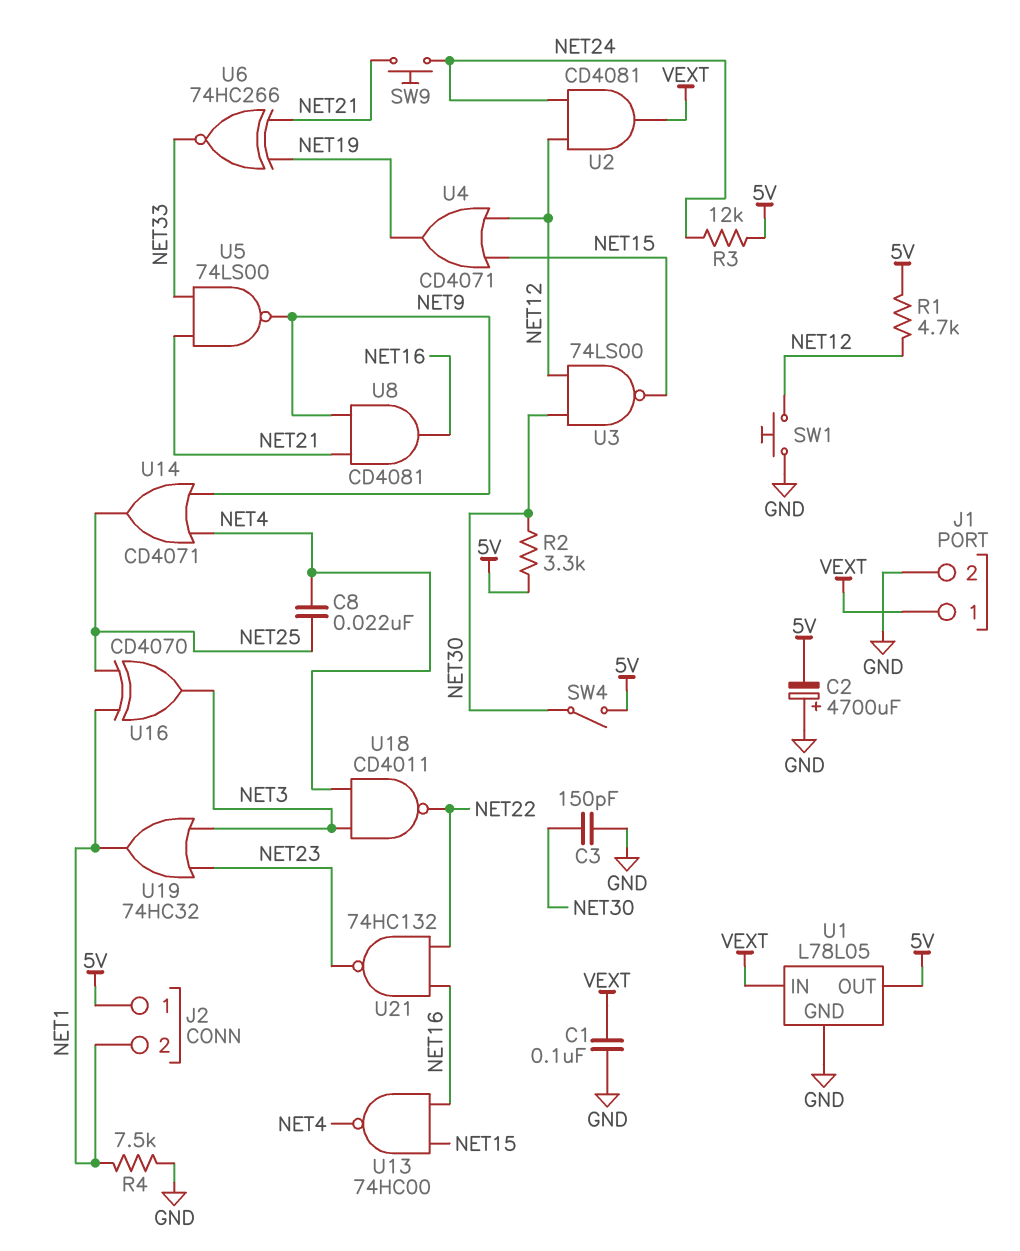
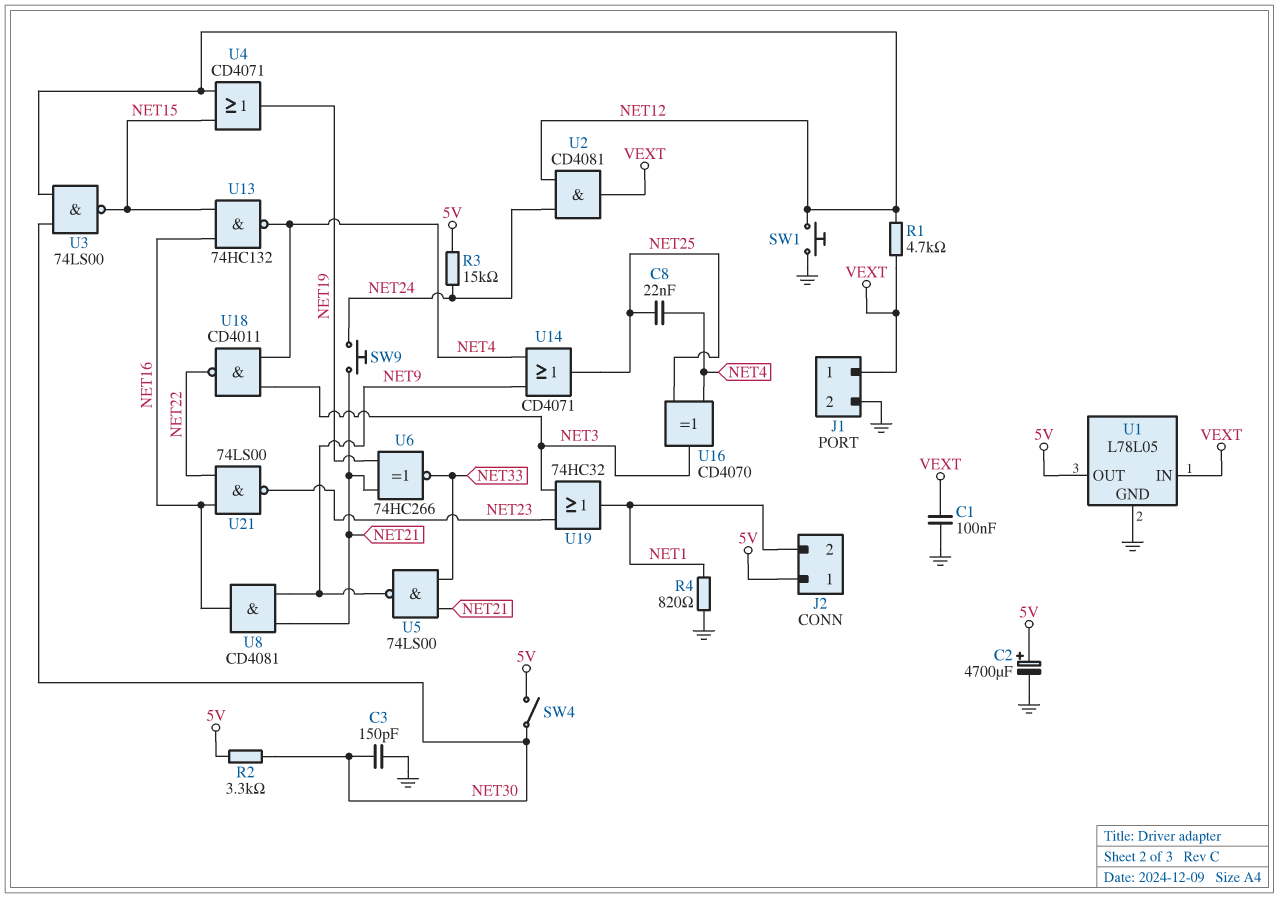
C2: 4700uF (plus GND, minus 5V) -> 4700uF (plus 5V, minus GND)
R1: 4.7k (5V, NET12) -> 4.7k (NET12, VEXT)
R3: 12k (5V, NET24) -> 15k (5V, NET24)
R4: 7.5k (GND, NET1) -> 820 (GND, NET1)
U13: NAND 74HC00 (in NET15, in NET16, out NET4) -> NAND 74HC132 (in NET15, in NET16, out NET4)
U16: XOR CD4070 (in NET1, in NET25, out NET3) -> XOR CD4070 (in NET4, in NET25, out NET3)
U21: NAND 74HC132 (in NET16, in NET22, out NET23) -> NAND 74LS00 (in NET16, in NET22, out NET23)

